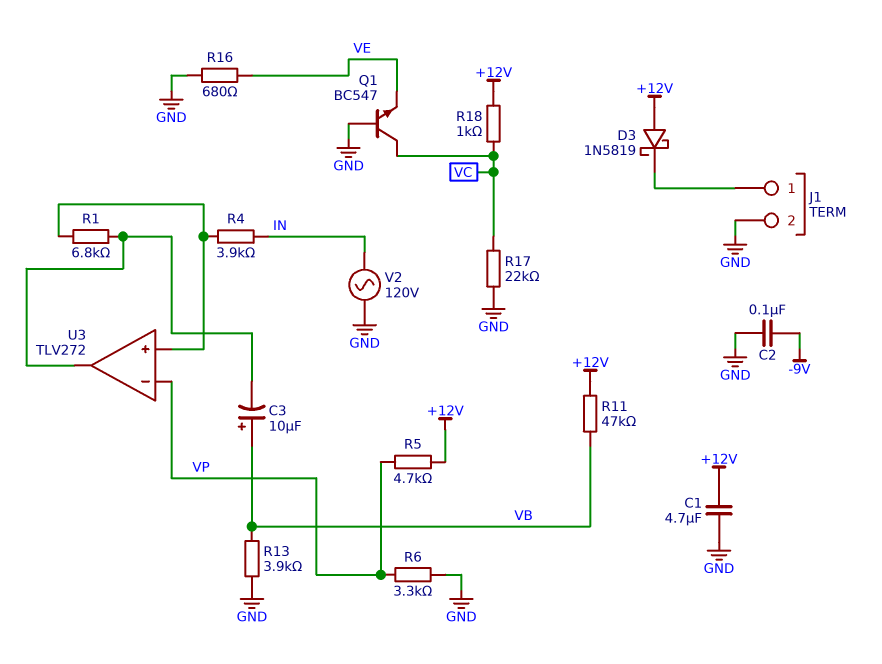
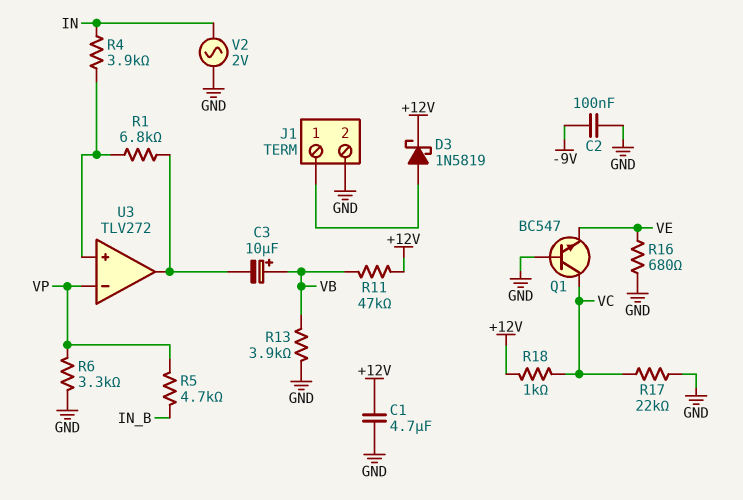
D3: schottky 1N5819 (A +12V, K J1/1) -> schottky 1N5819 (A J1/1, K +12V)
R5: 4.7k (+12V, VP) -> 4.7k (IN_B, VP)
V2: AC 120V (GND, IN) -> AC 2V (GND, IN)

